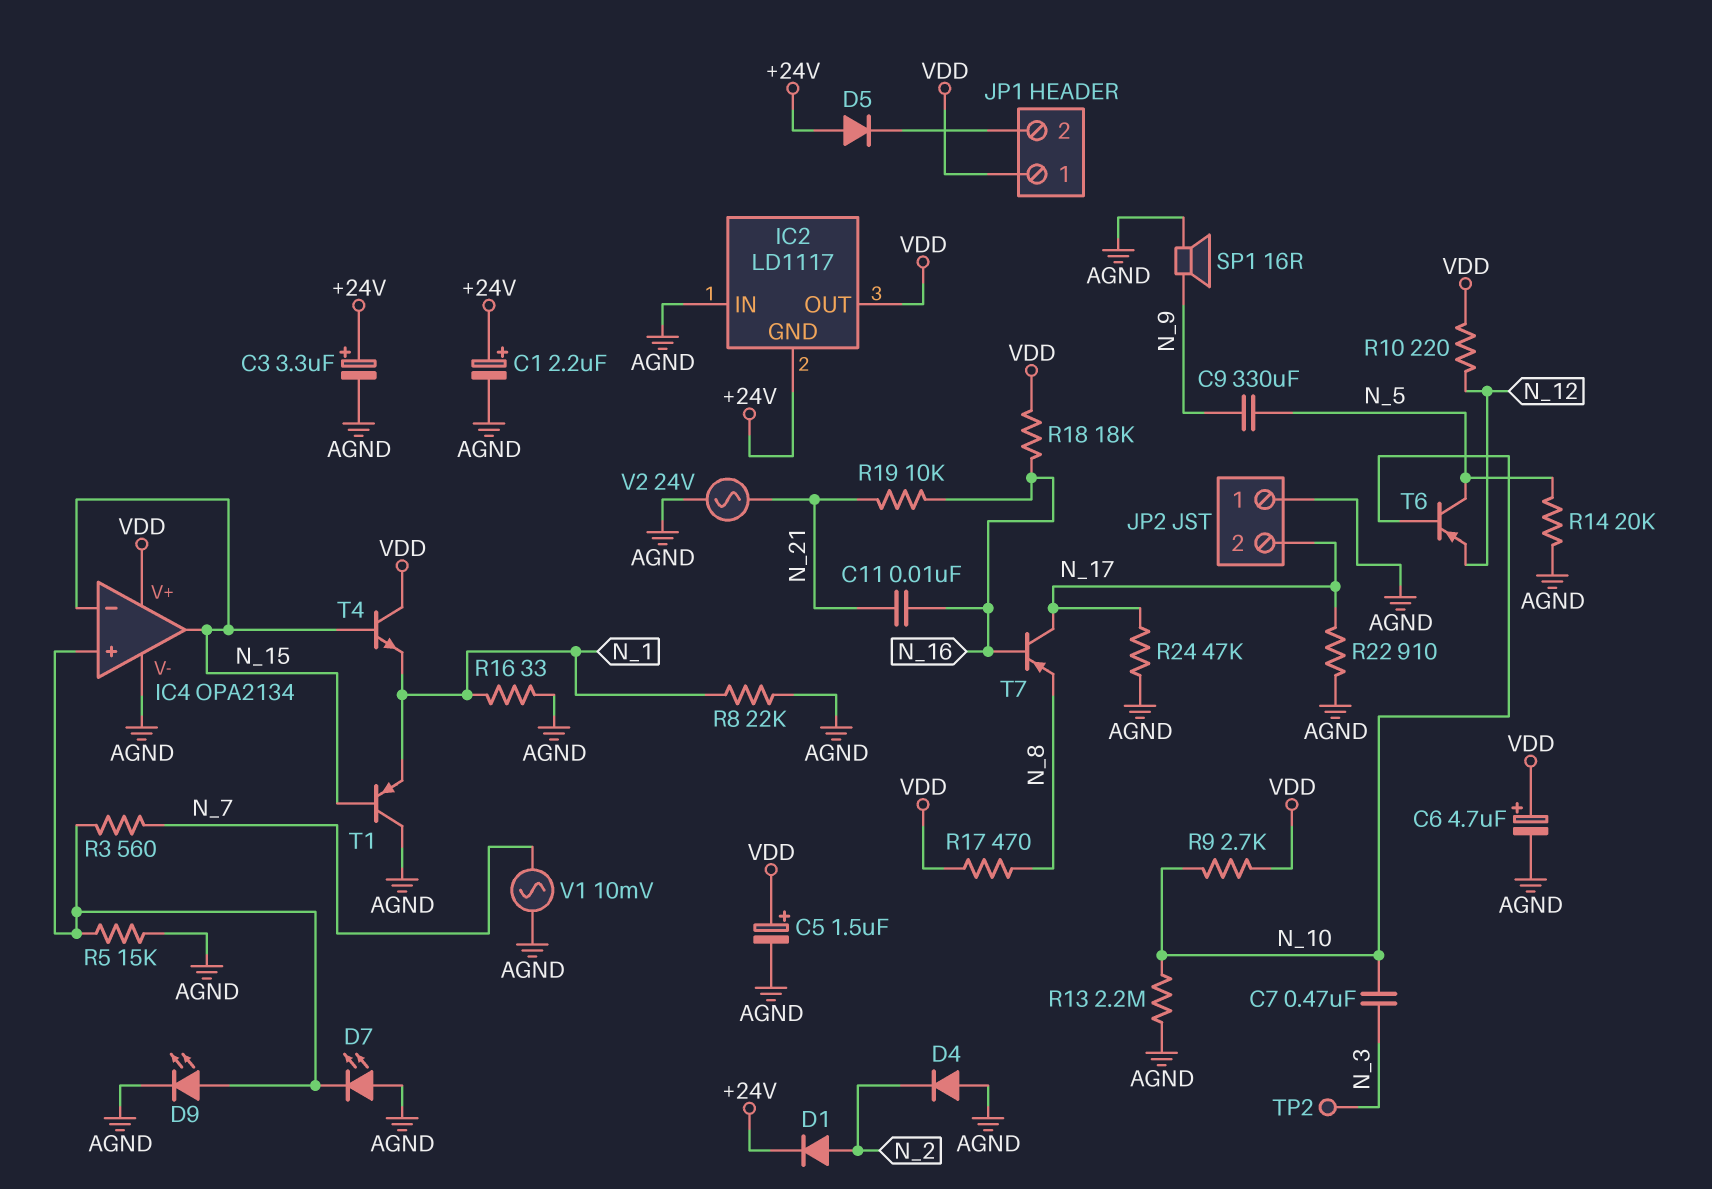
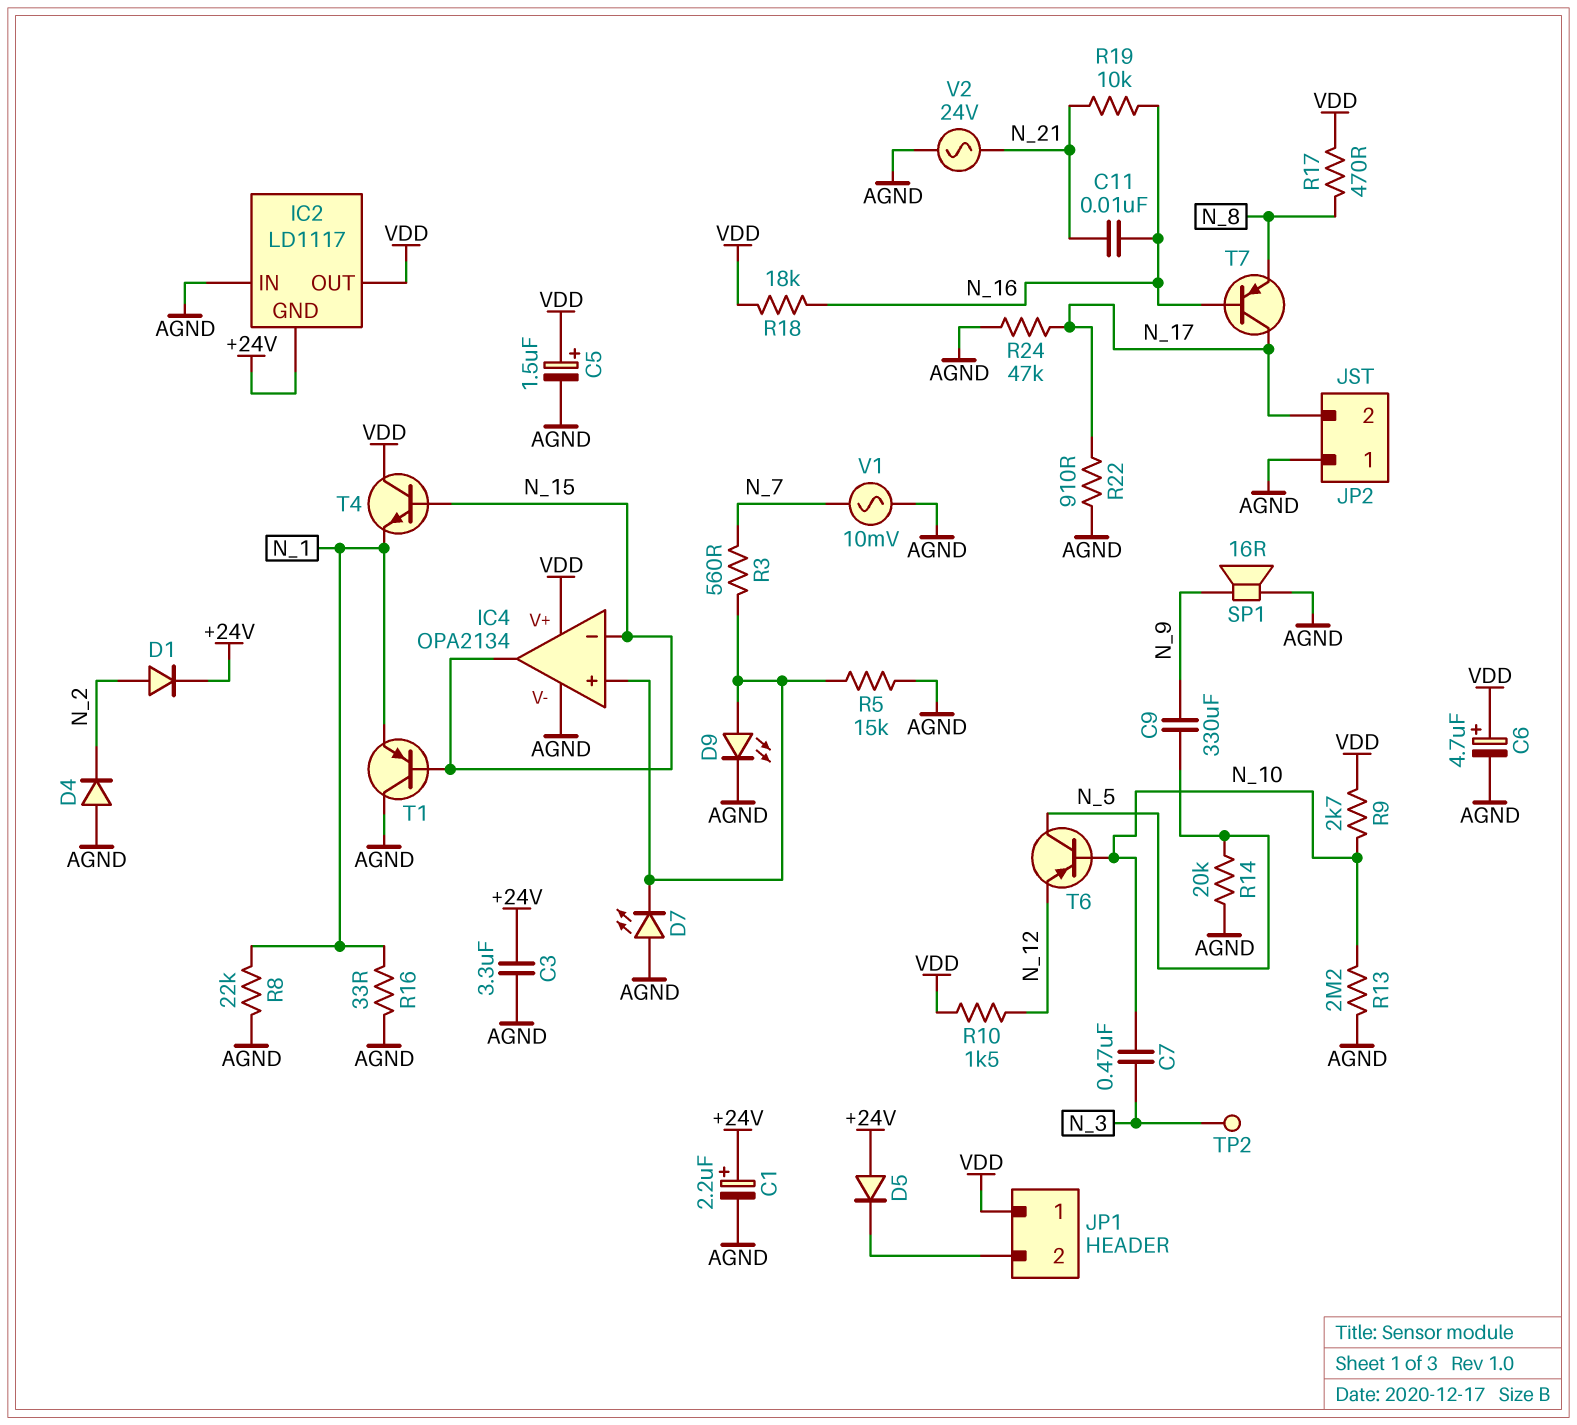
C3: 3.3uF (plus +24V, minus AGND) -> 3.3uF (+24V, AGND)
R10: 220 (N_12, VDD) -> 1.5k (N_12, VDD)

